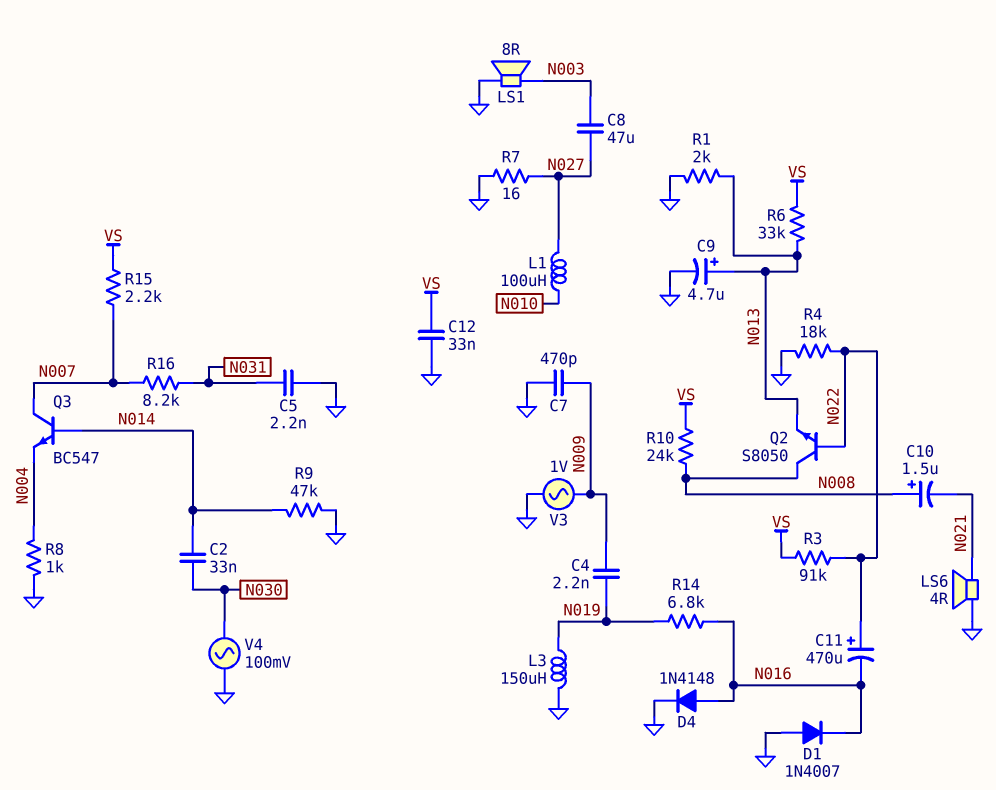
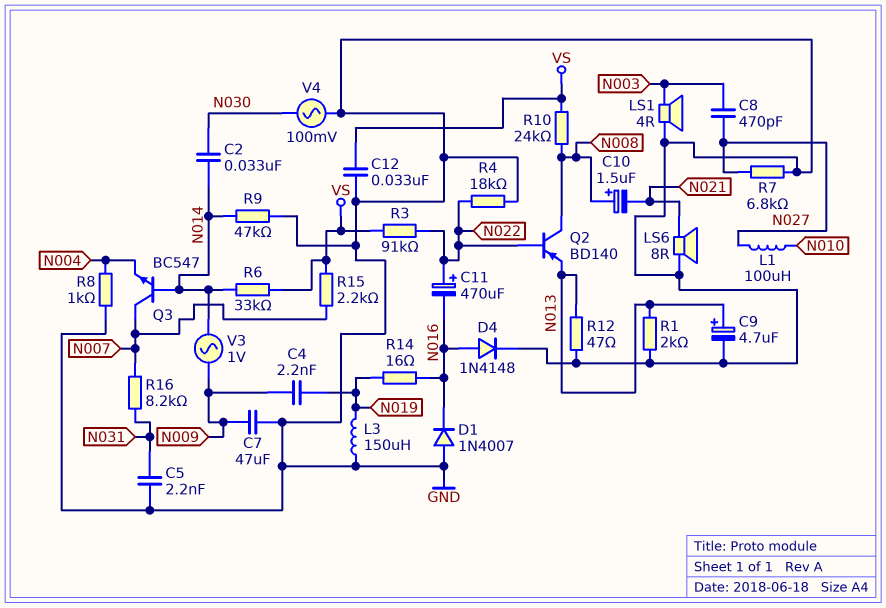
C7: 470pF (GND, N009) -> 47uF (GND, N009)
C8: 47uF (N003, N027) -> 470pF (N003, N027)
LS1: speaker 8R (GND, N003) -> speaker 4R (GND, N003)
LS6: speaker 4R (GND, N021) -> speaker 8R (GND, N021)
Q2: NPN S8050 (B N022, C N008, E N013) -> PNP BD140 (B N022, C N008, E N013)
R6: 33k (N013, VS) -> 33k (N014, VS)
R7: 16 (GND, N027) -> 6.8k (GND, N027)
R12: none -> 47 (GND, N013)
R14: 6.8k (N016, N019) -> 16 (N016, N019)
V3: AC 1V (GND, N009) -> AC 1V (N009, N014)

